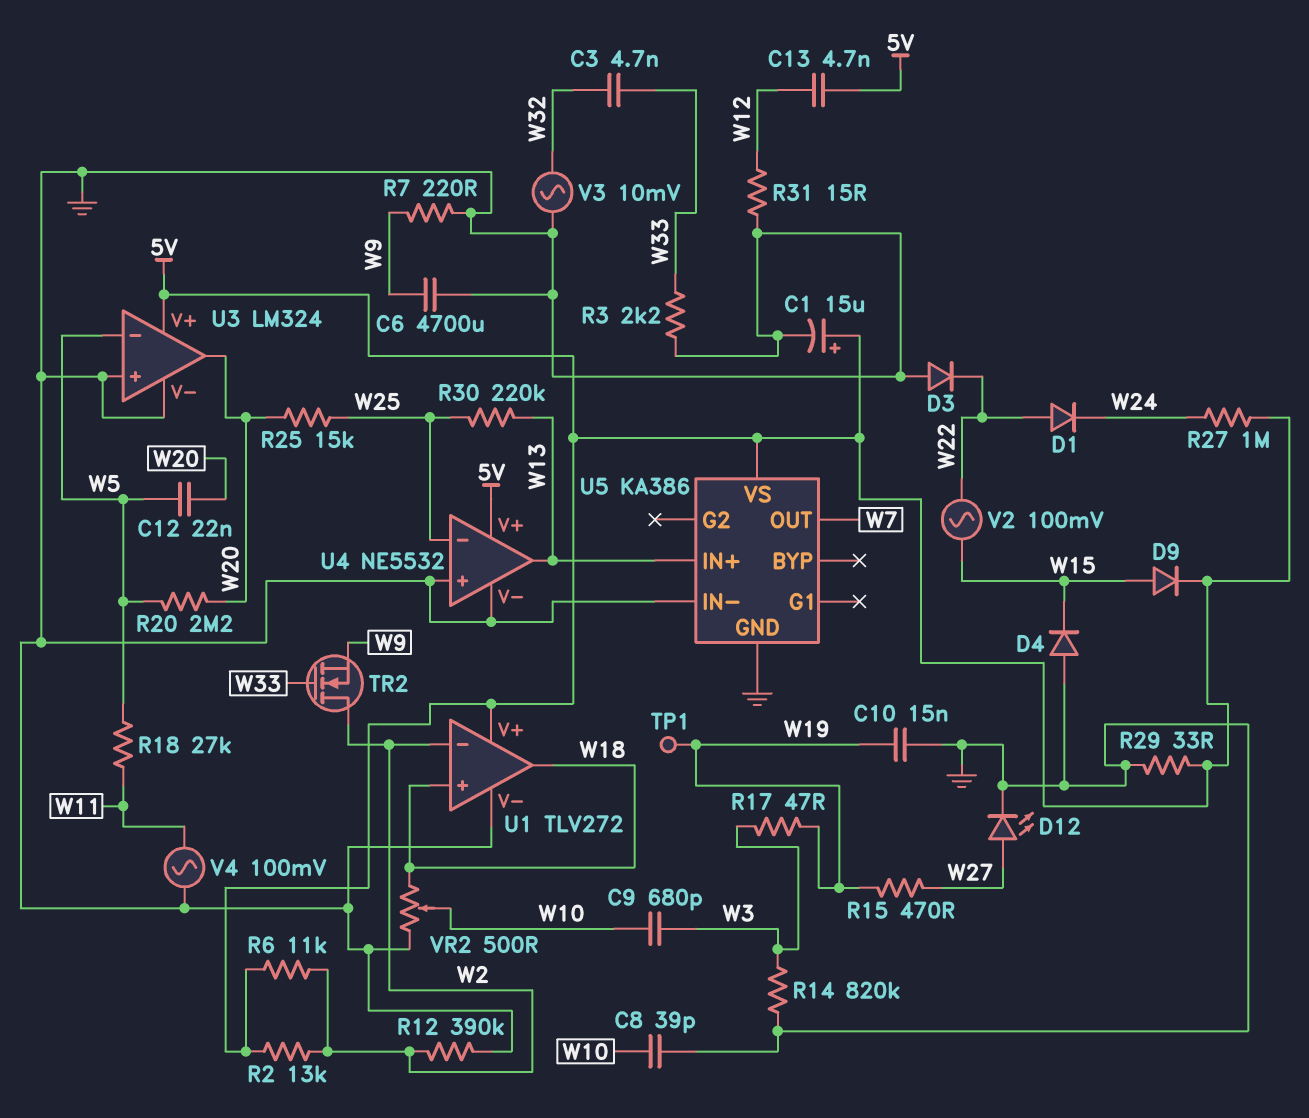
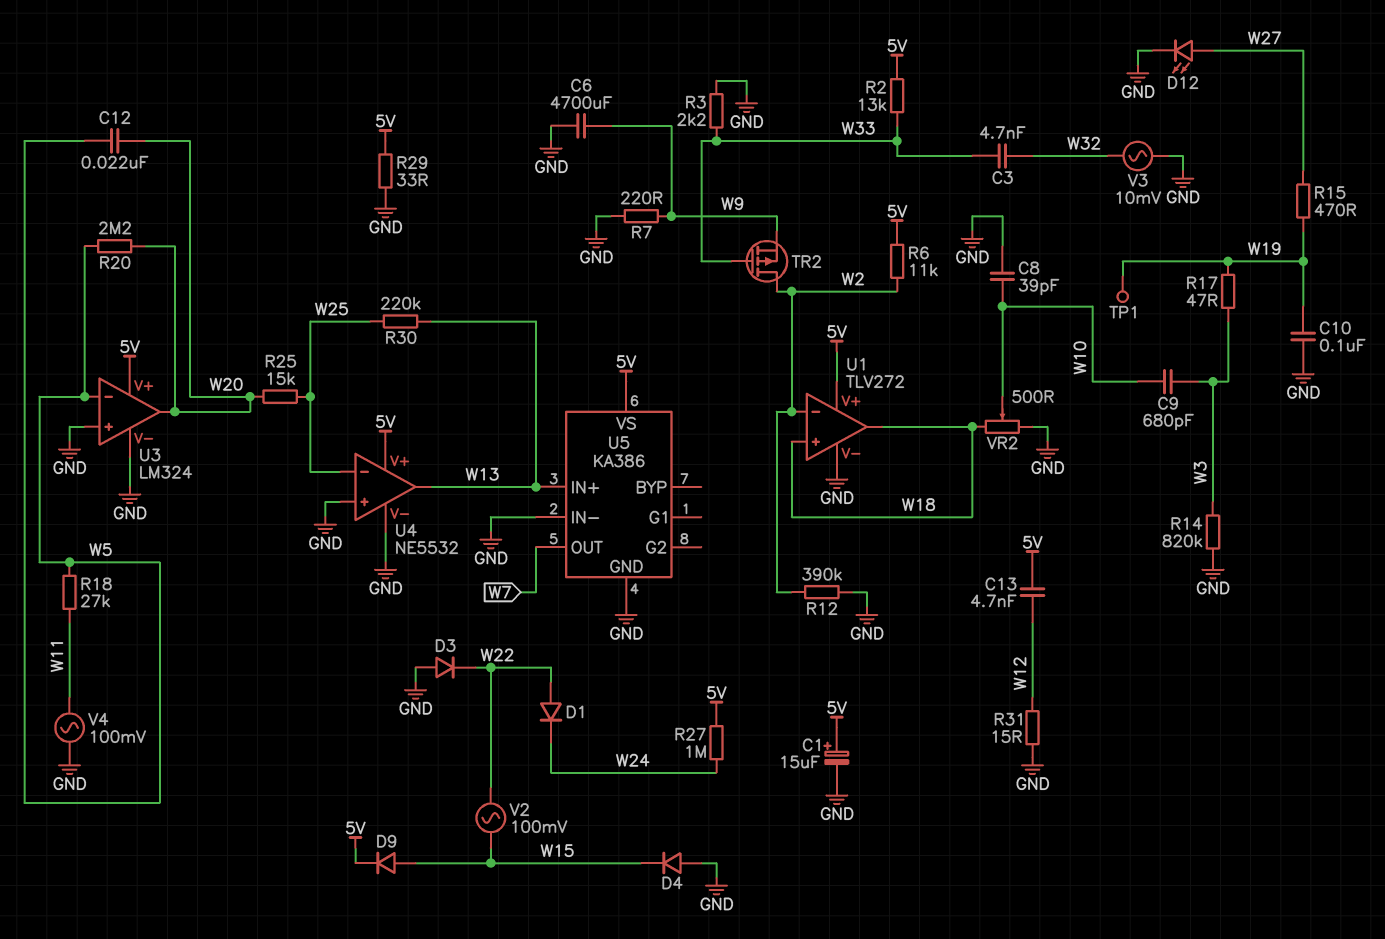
C10: 15nF (GND, W19) -> 100nF (GND, W19)
R2: 13k (5V, W2) -> 13k (5V, W33)
TR2: NMOS (G W33, D W2, S W9) -> PMOS (G W33, D W2, S W9)

